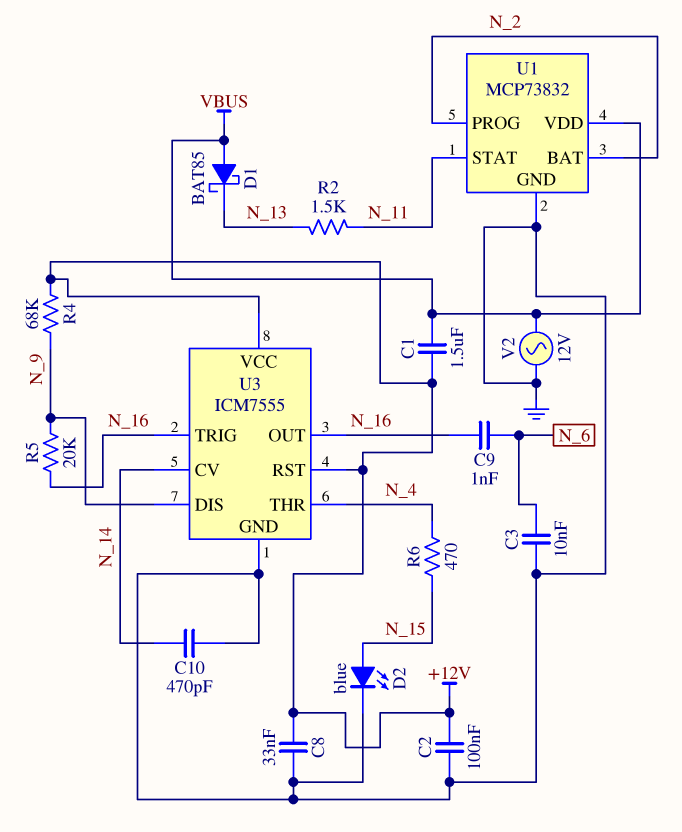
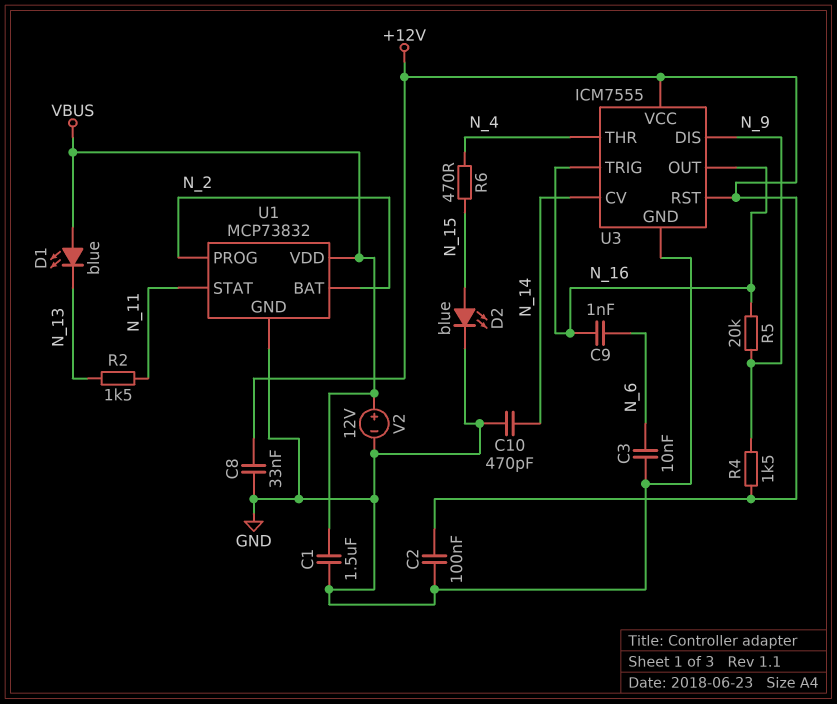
C1: 1.5uF (+12V, VBUS) -> 1.5uF (GND, VBUS)
D1: schottky BAT85 (A VBUS, K N_13) -> LED blue (A VBUS, K N_13)
R4: 68k (+12V, N_9) -> 1.5k (+12V, N_9)
V2: AC 12V (GND, VBUS) -> 12V (plus VBUS, minus GND)

